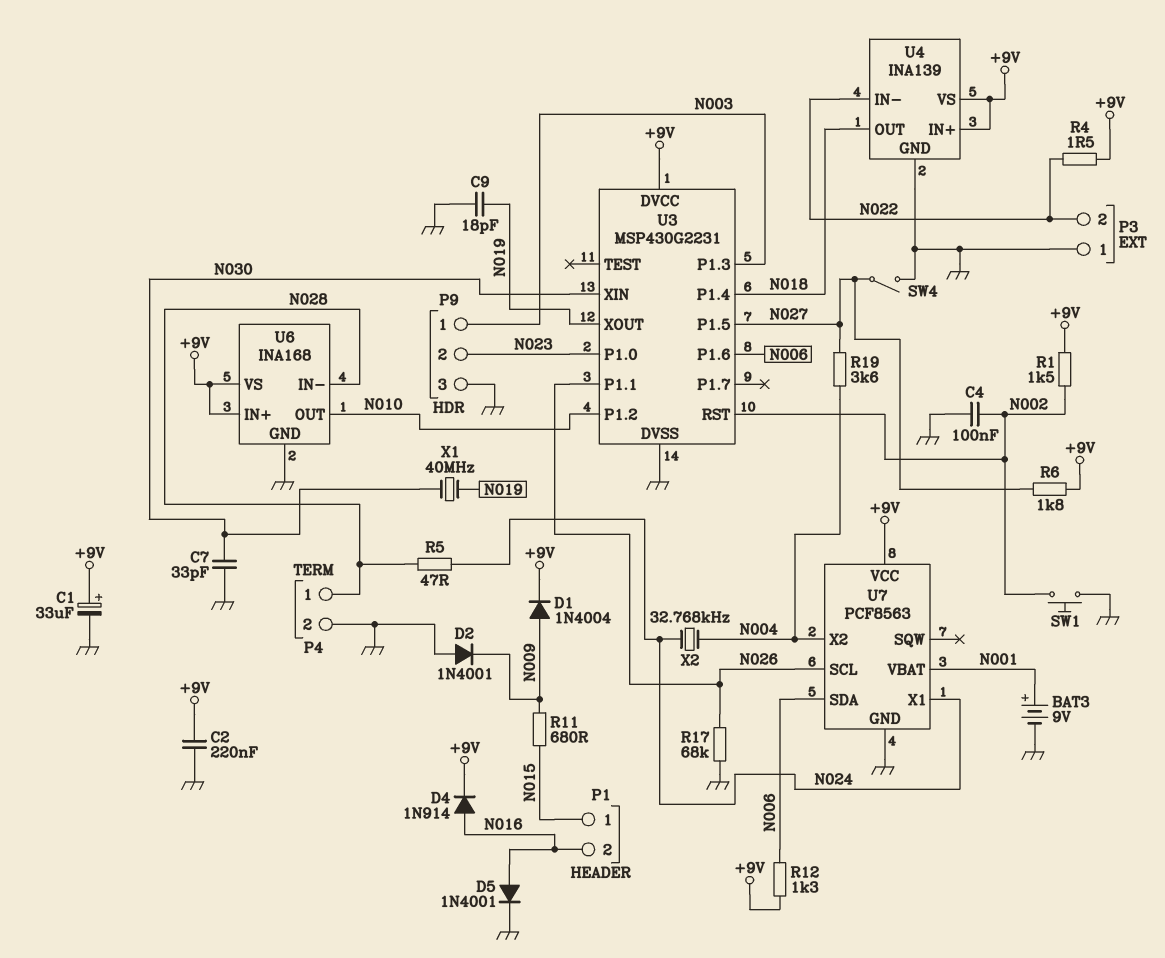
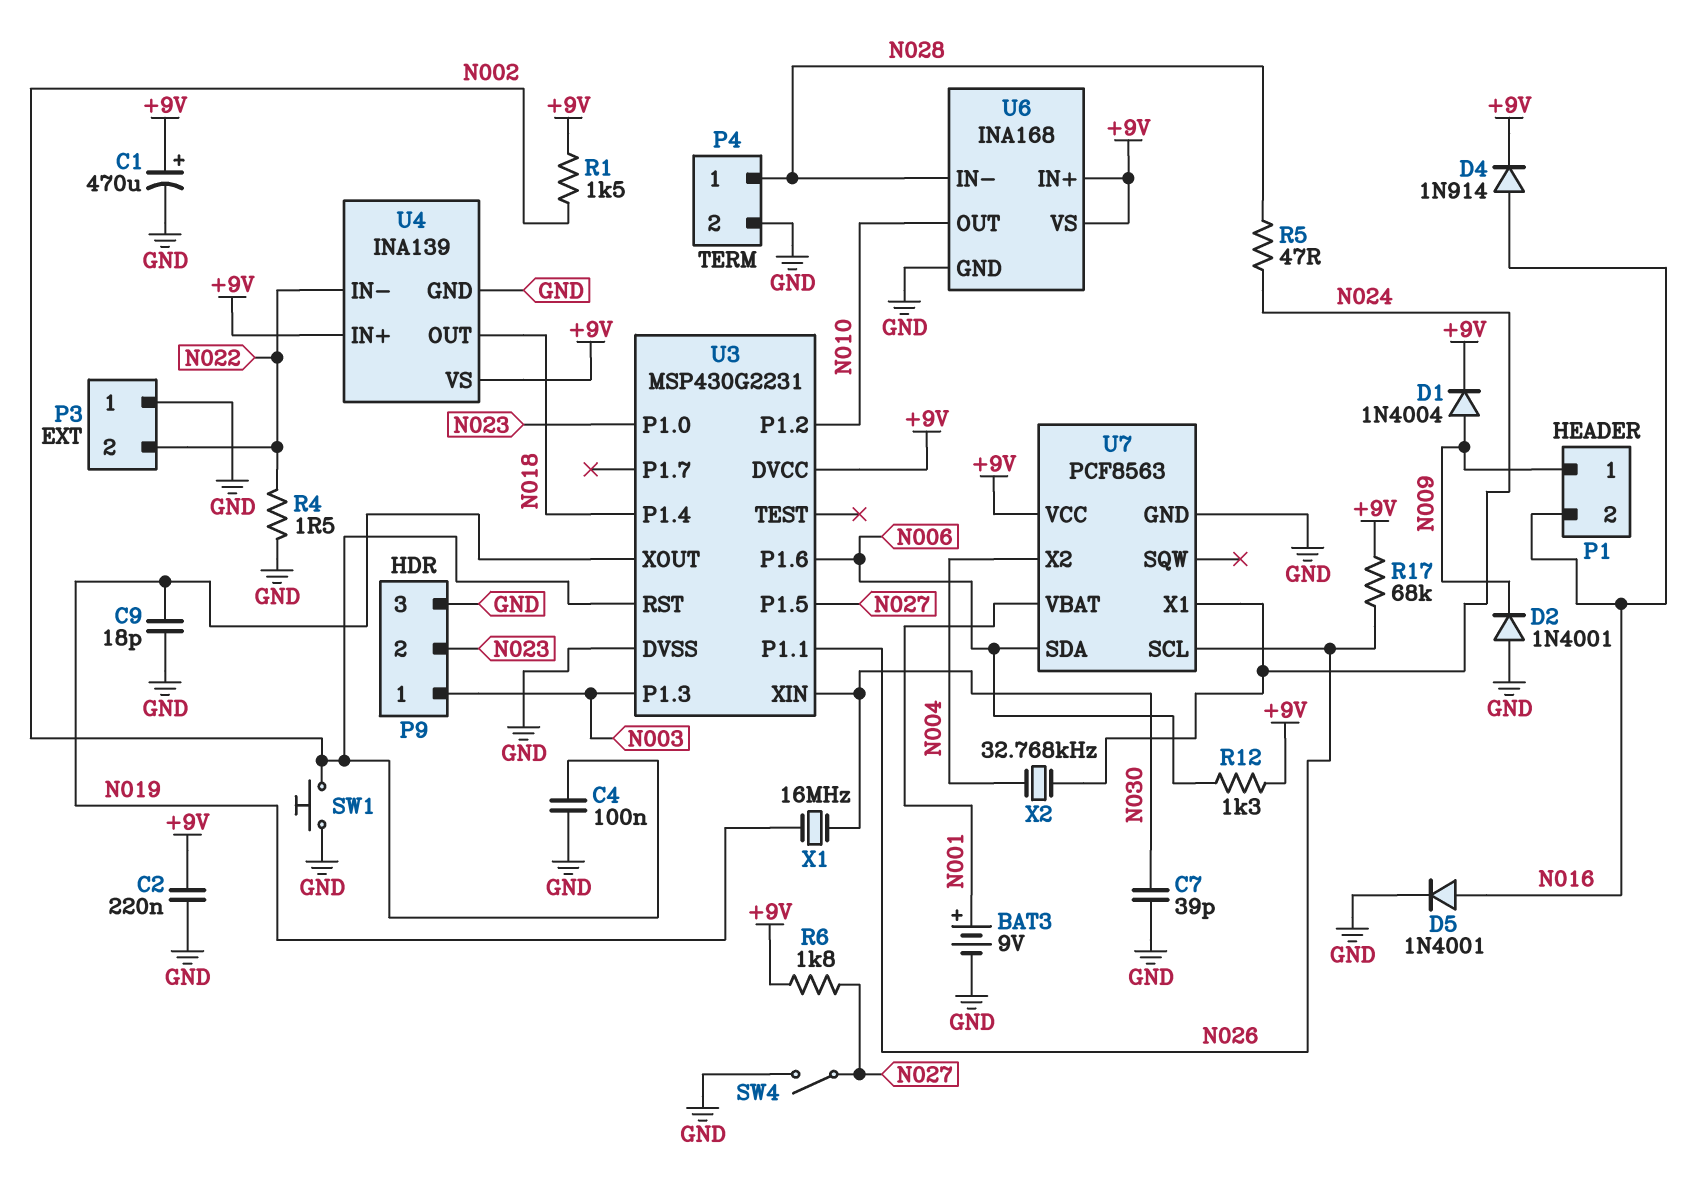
C1: 33uF (plus +9V, minus GND) -> 470uF (plus +9V, minus GND)
C7: 33pF (GND, N030) -> 39pF (GND, N030)
P1 pin 1: N015 -> N009
R4: 1.5 (+9V, N022) -> 1.5 (GND, N022)
R11: 680 (N009, N015) -> none
R17: 68k (GND, N026) -> 68k (+9V, N026)
R19: 3.6k (N004, N027) -> none
X1: 40MHz (N019, N030) -> 16MHz (N019, N030)

